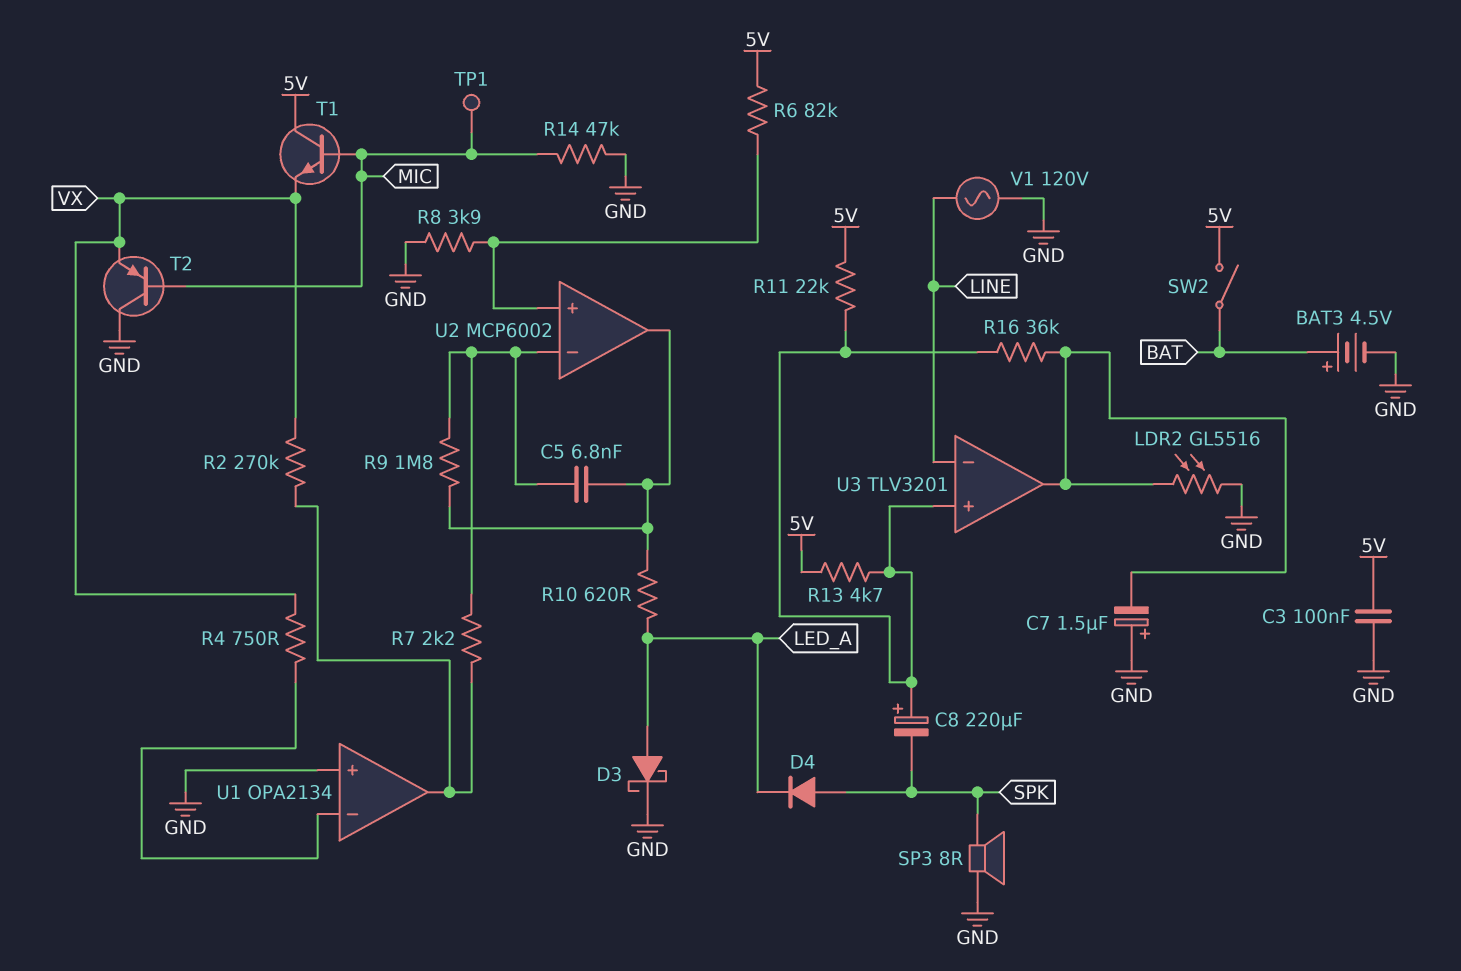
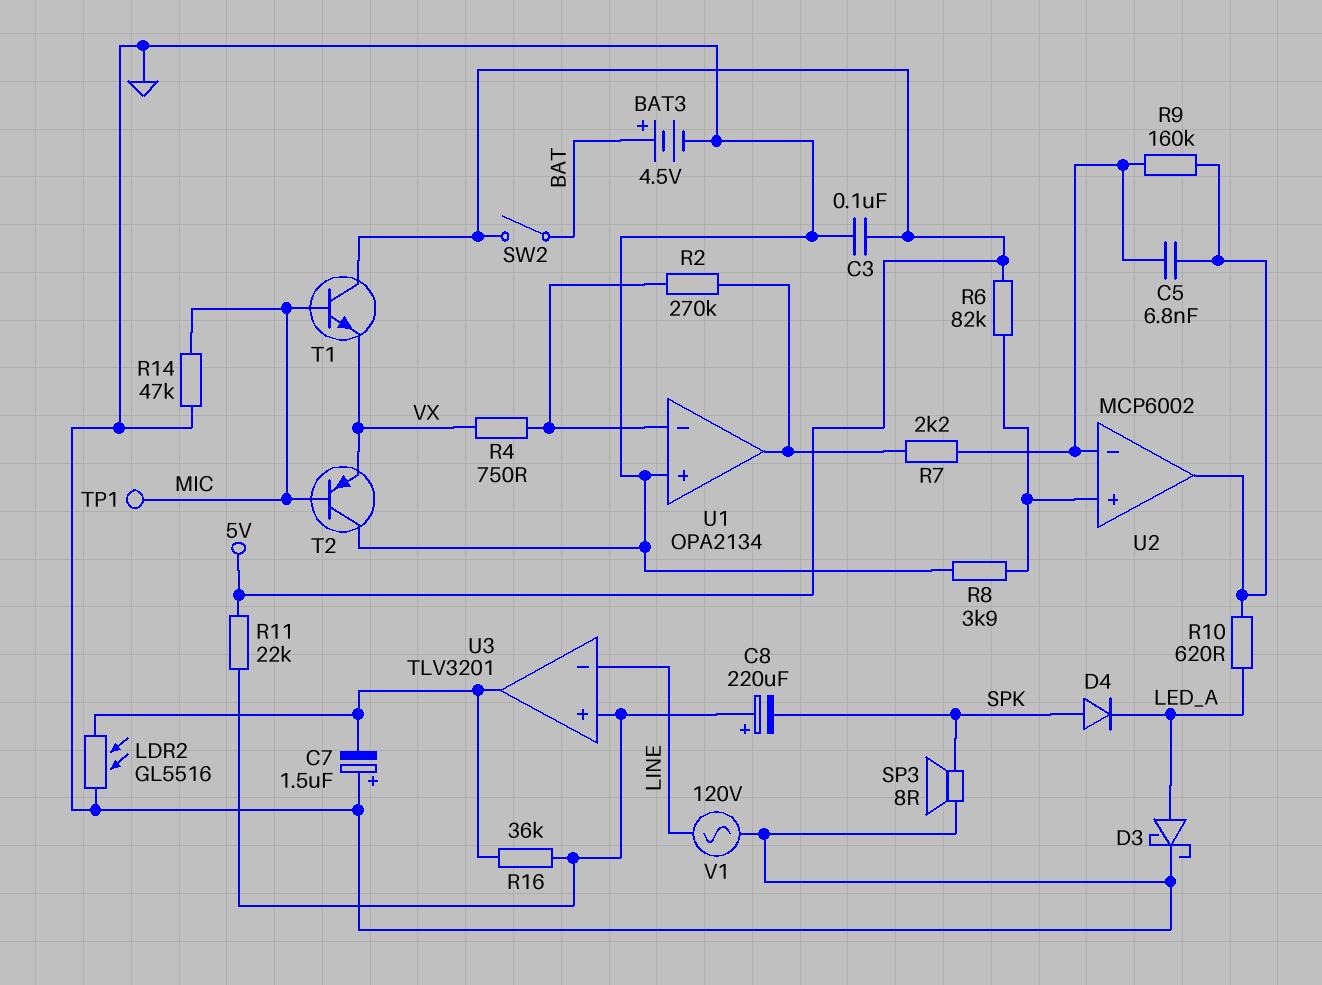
R2: 270k (U1/out, VX) -> 270k (U1/in-, U1/out)
R9: 1.8M (U2/in-, U2/out) -> 160k (U2/in-, U2/out)
R13: 4.7k (5V, U3/in+) -> none

